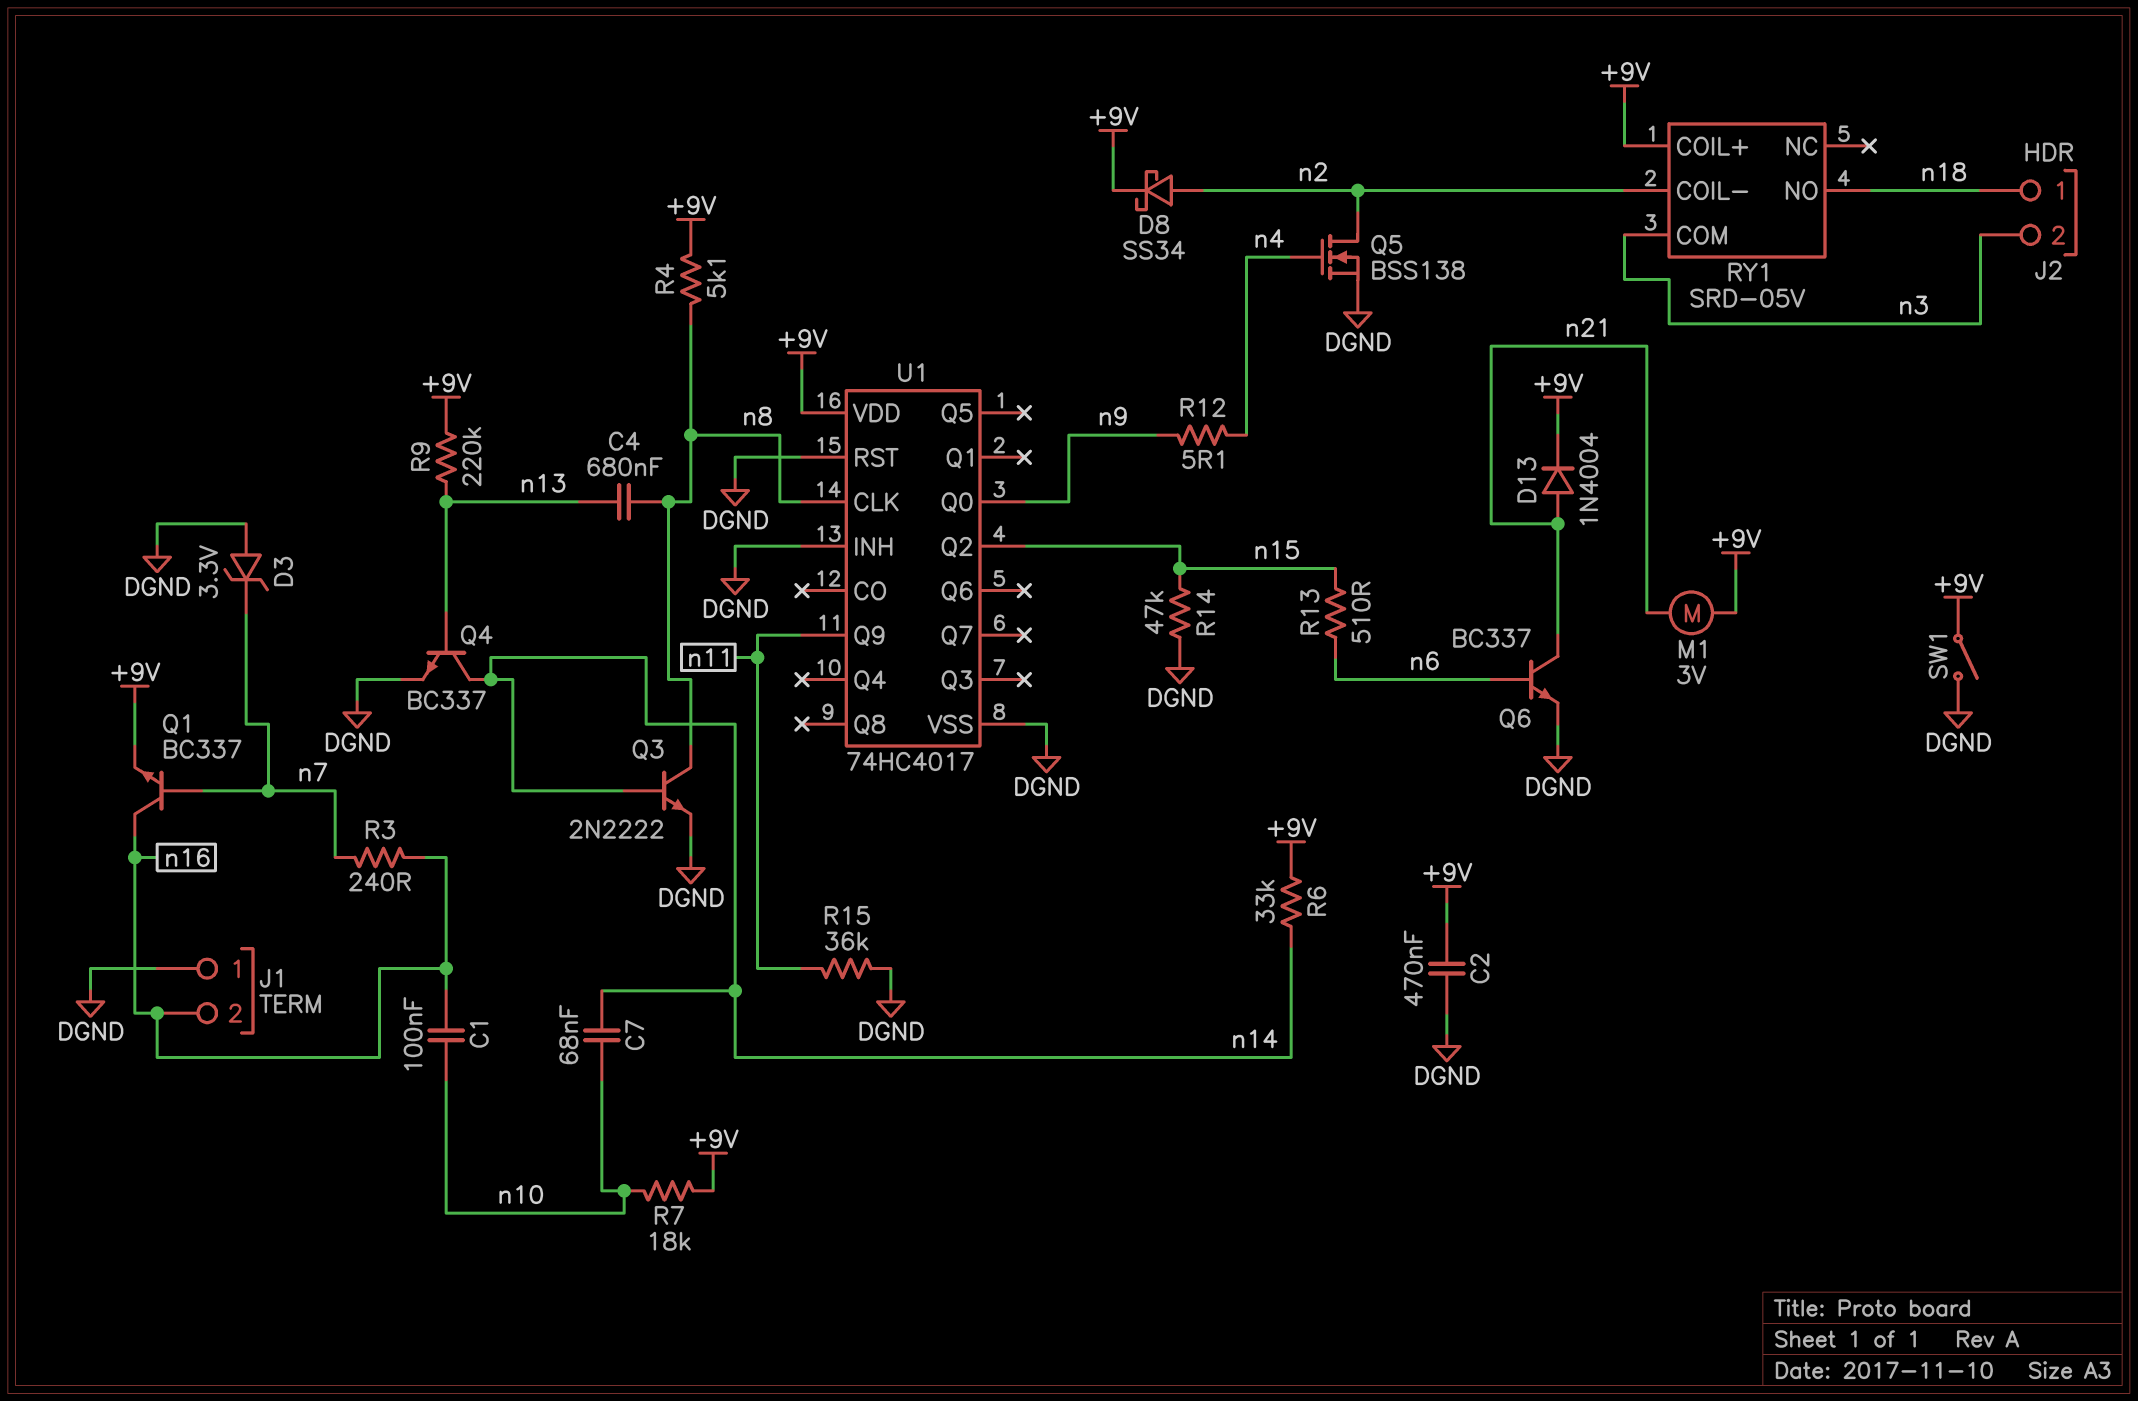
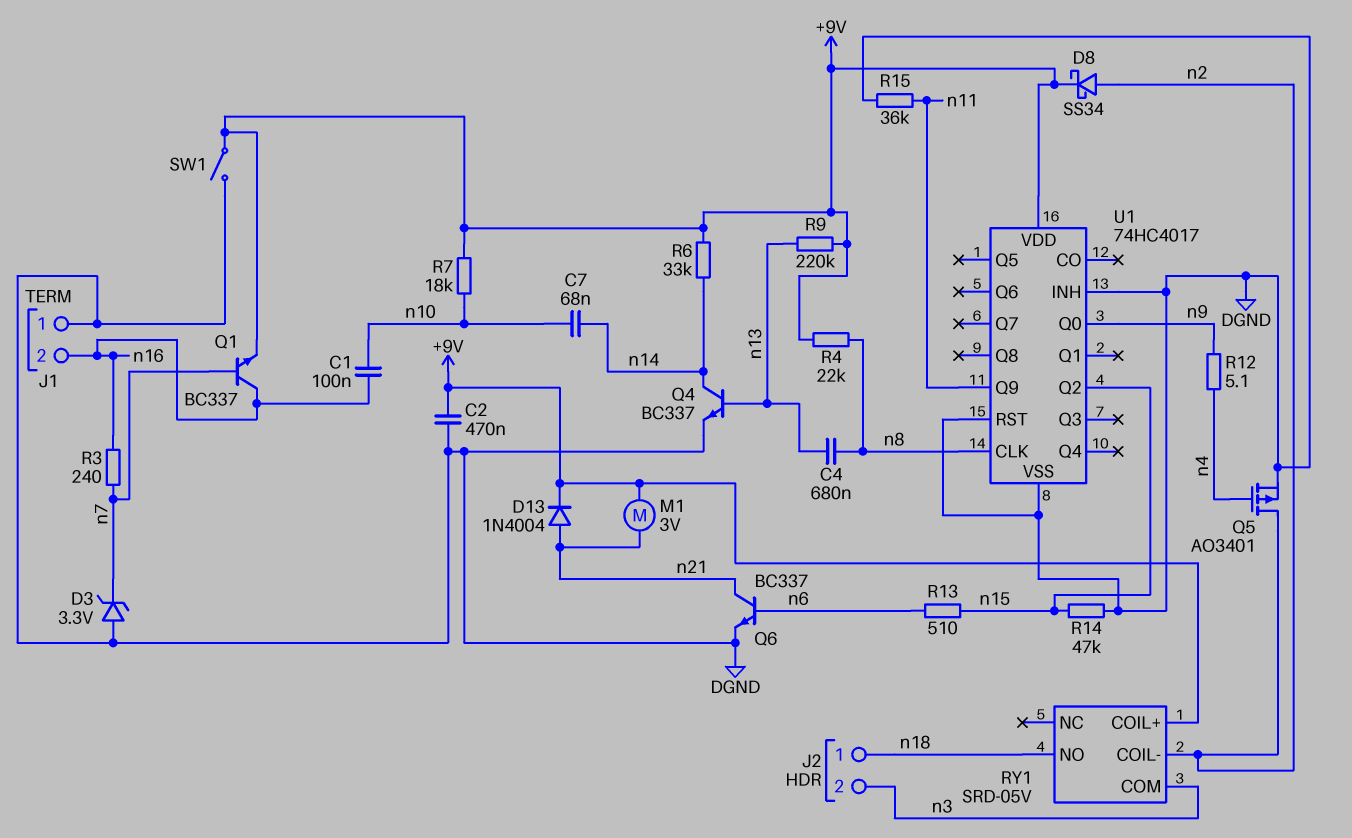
Q3: NPN 2N2222 (B n14, C n8, E DGND) -> none
Q5: NMOS BSS138 (G n4, D n2, S DGND) -> PMOS AO3401 (G n4, D n2, S DGND)
R4: 5.1k (+9V, n8) -> 22k (+9V, n8)

